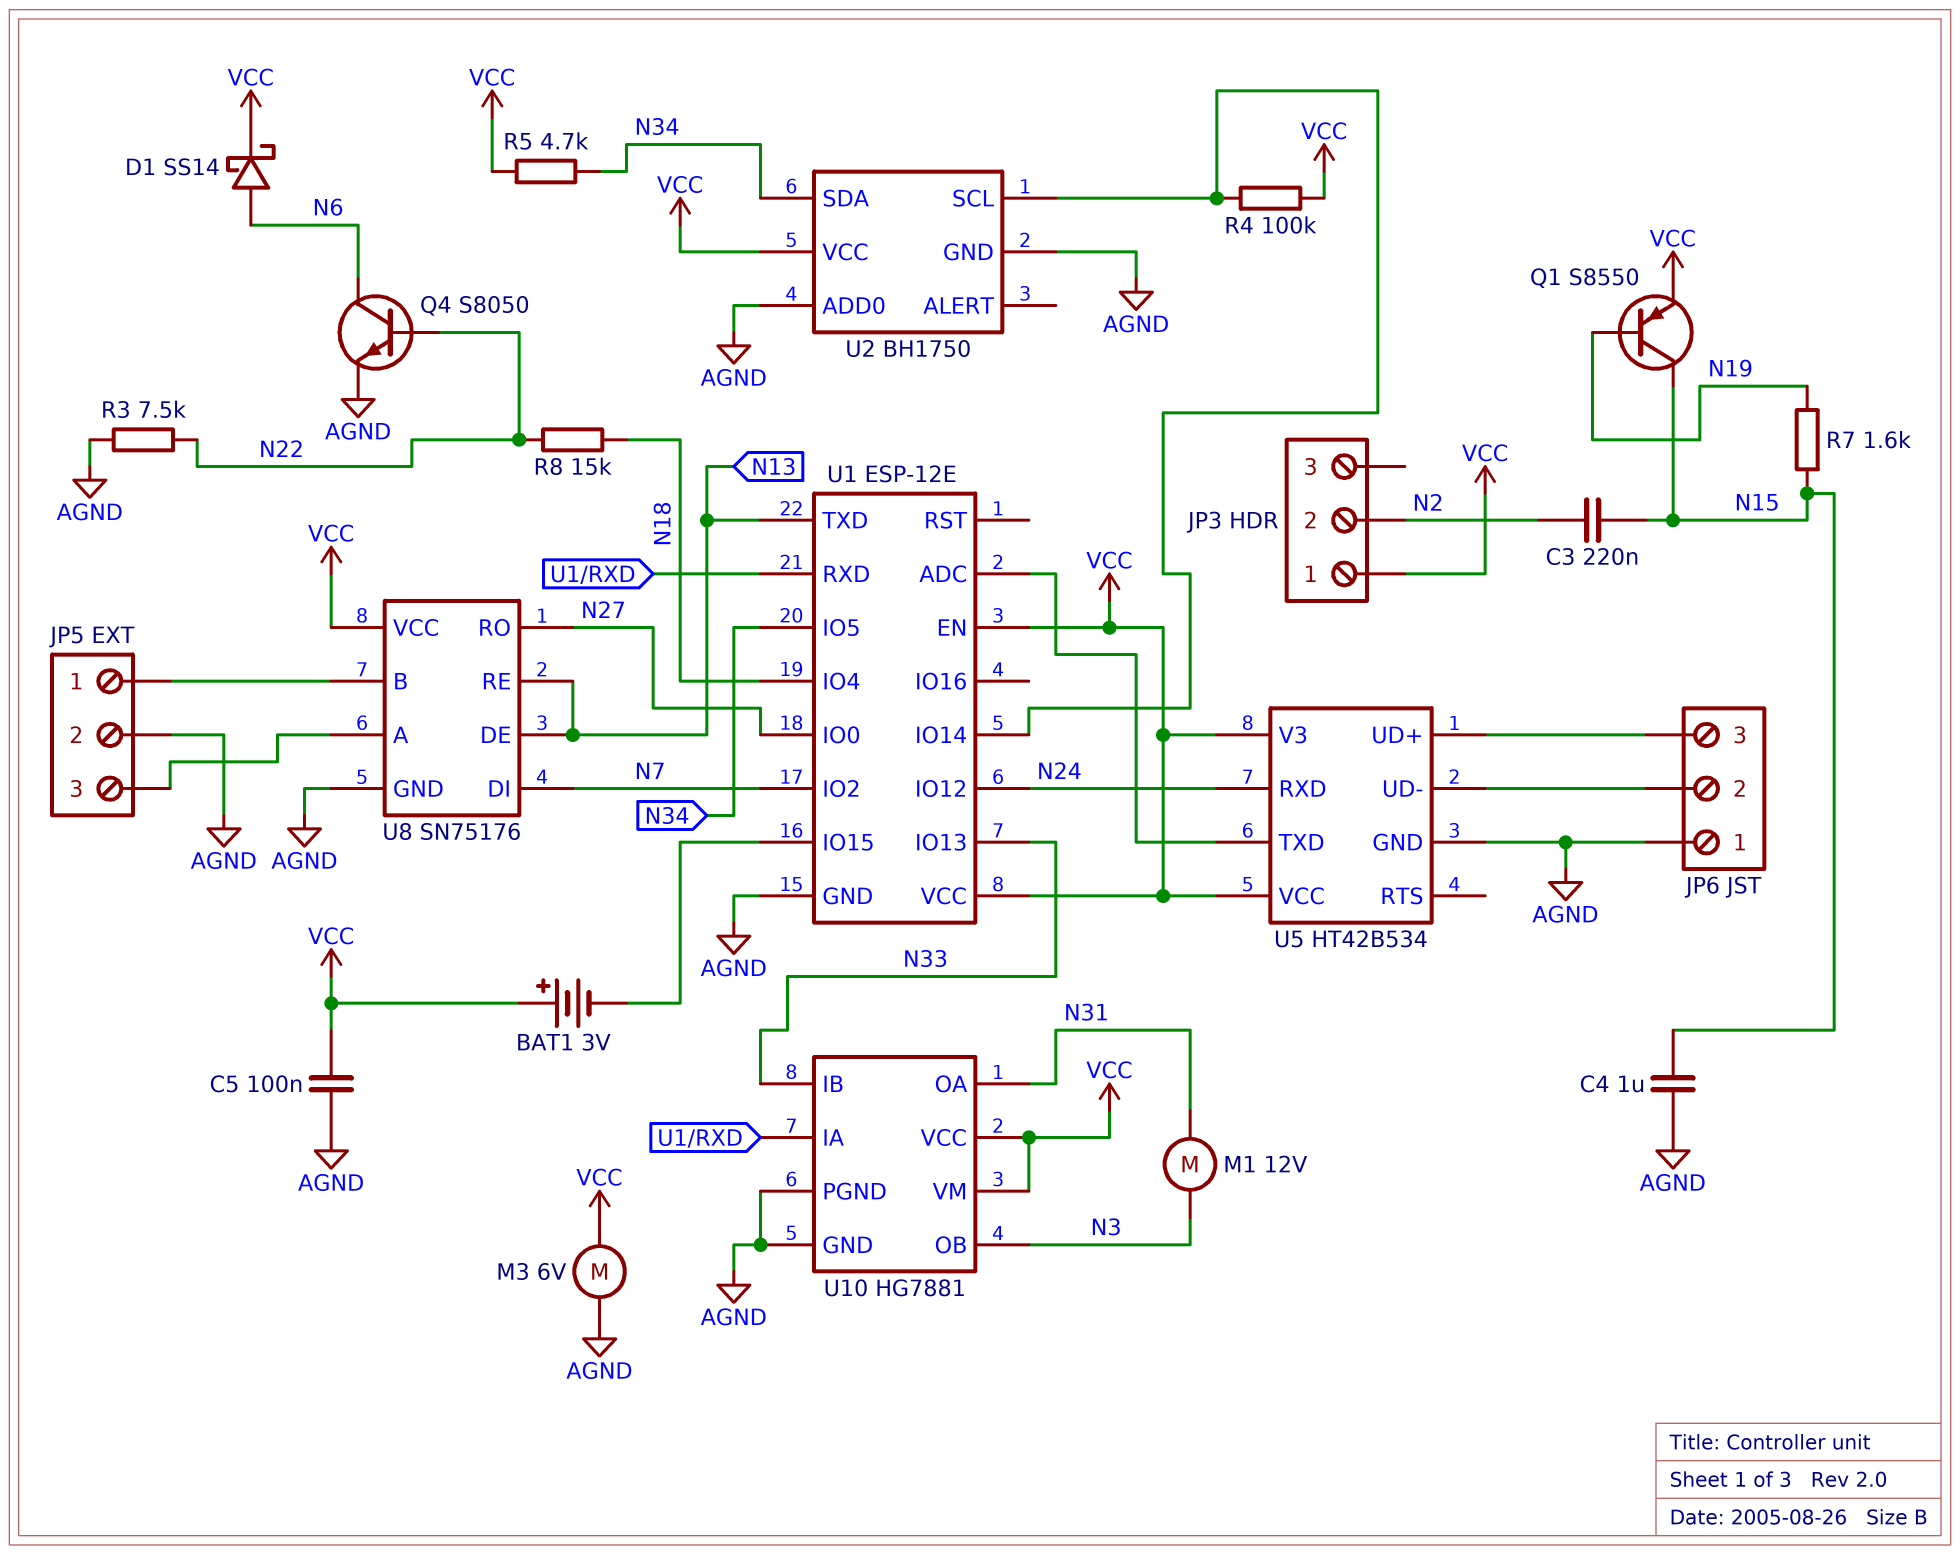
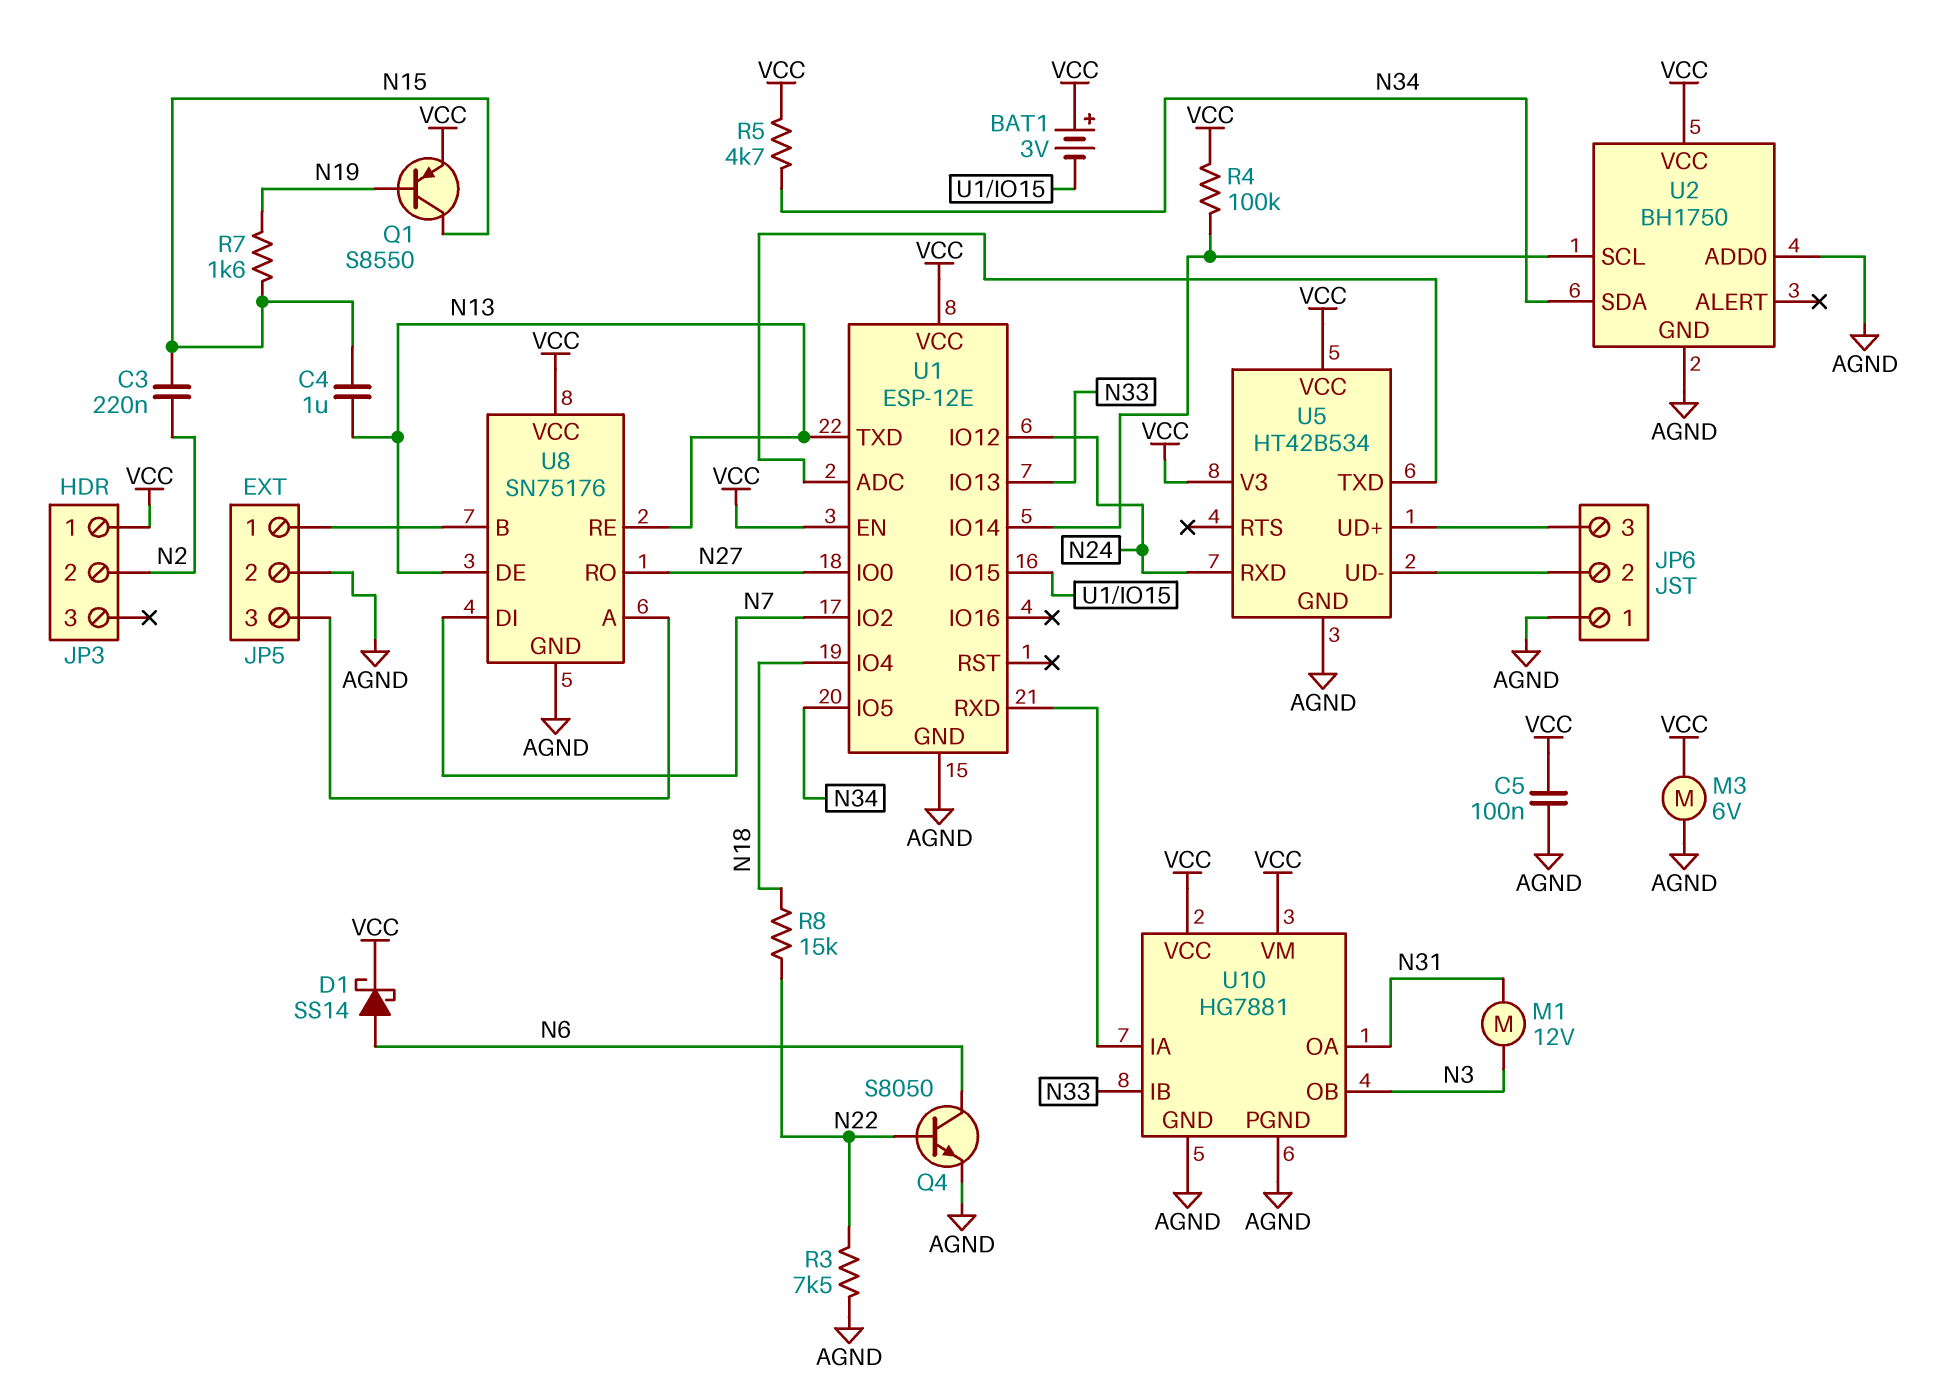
C4: 1uF (AGND, N15) -> 1uF (N13, N15)

